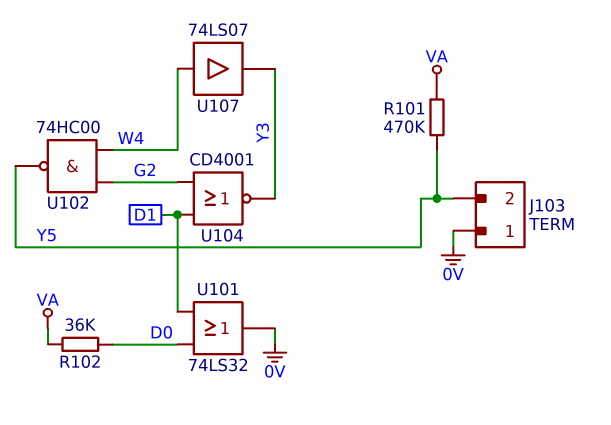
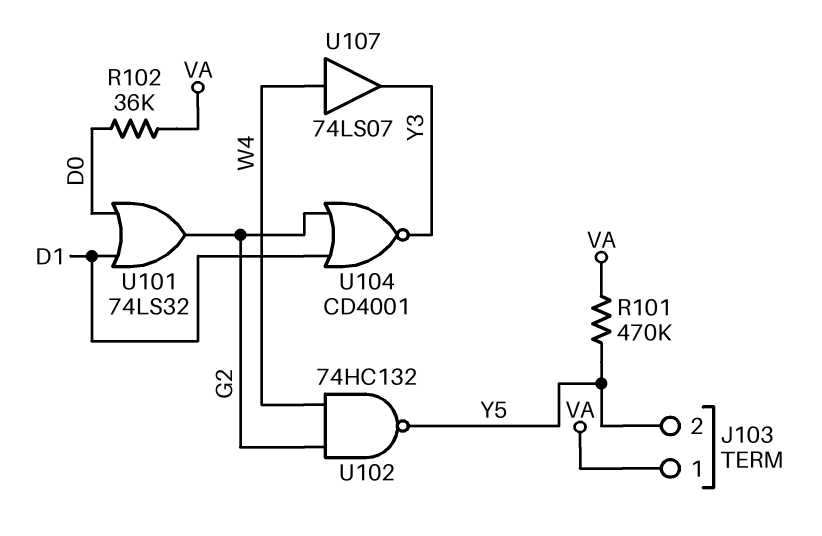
J103 pin 1: 0V -> VA
U101: OR 74LS32 (in D0, in D1, out 0V) -> OR 74LS32 (in D0, in D1, out G2)
U102: NAND 74HC00 (in G2, in W4, out Y5) -> NAND 74HC132 (in G2, in W4, out Y5)

